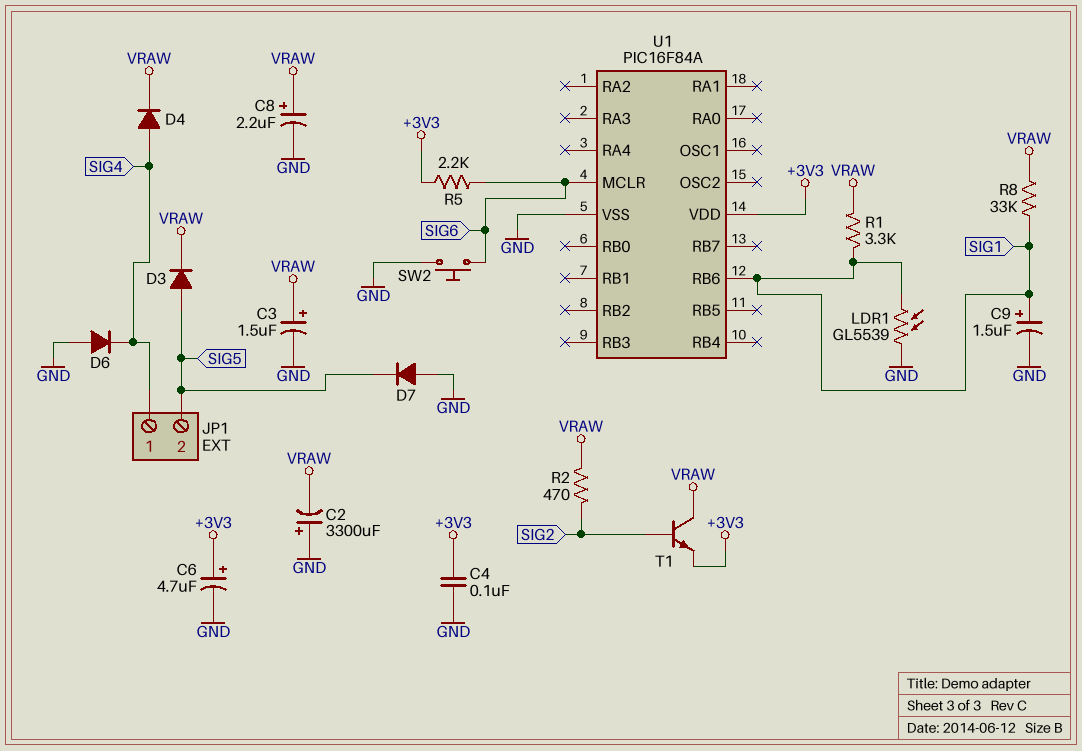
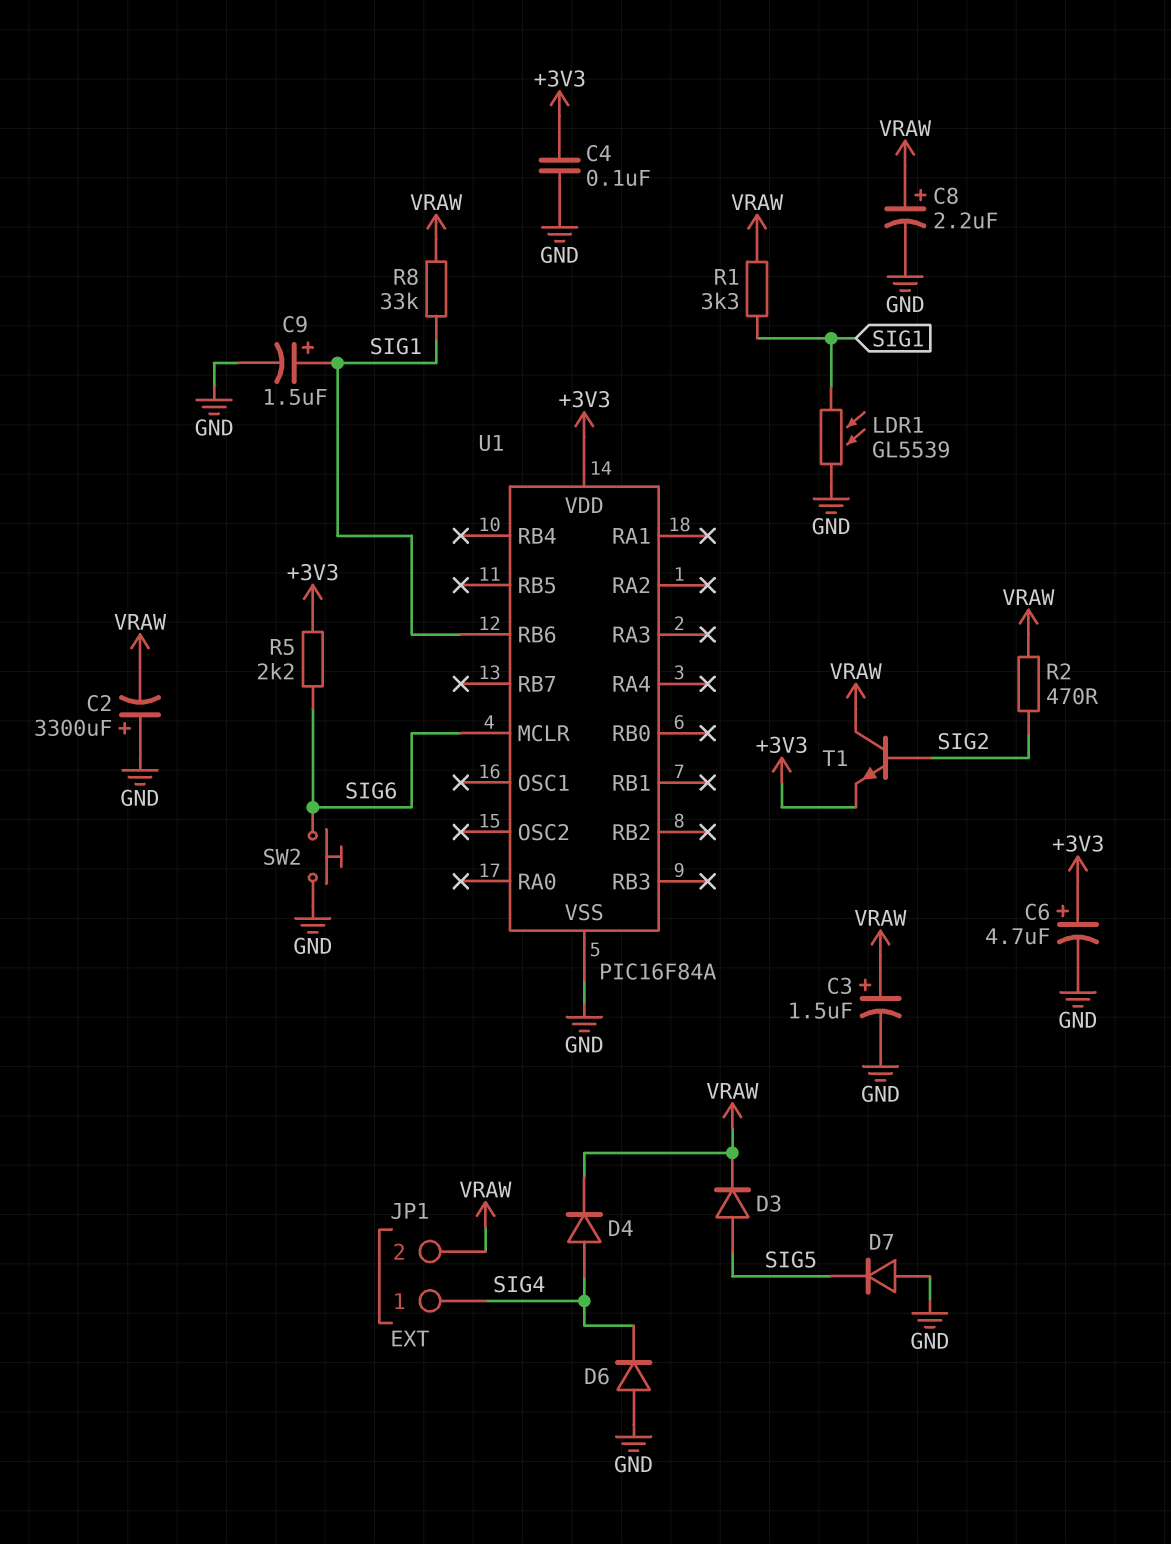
JP1 pin 2: SIG5 -> VRAW

